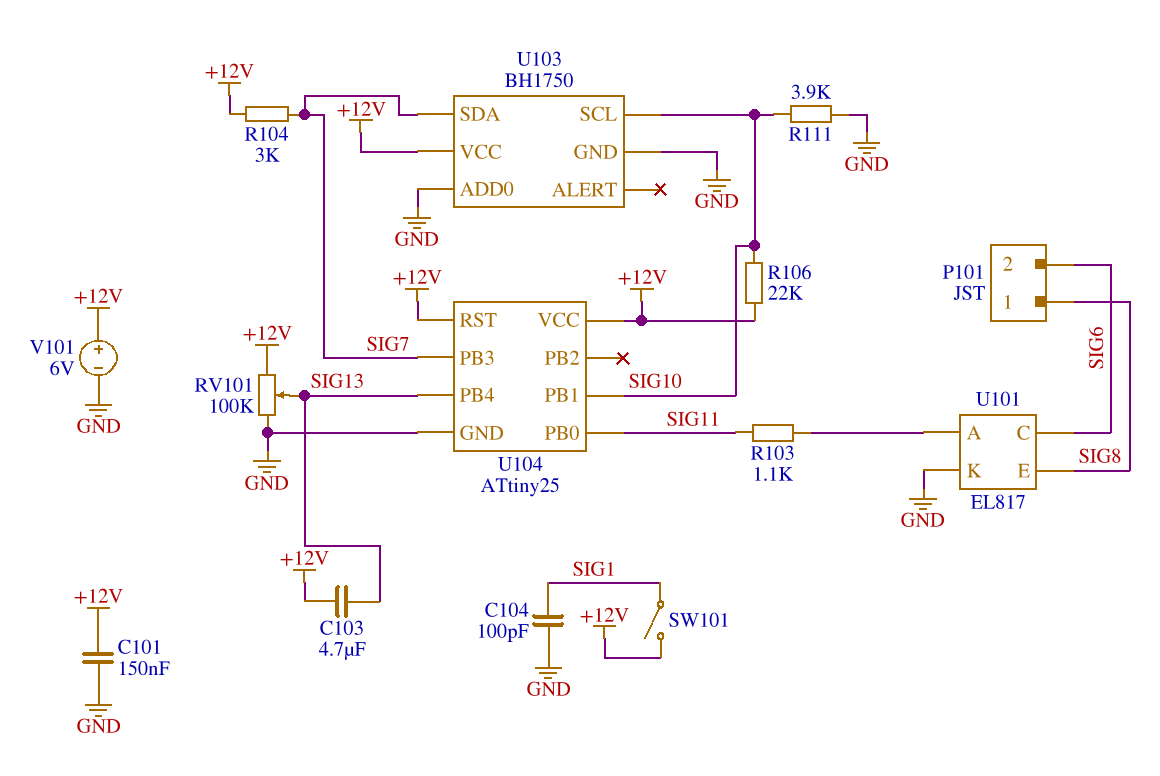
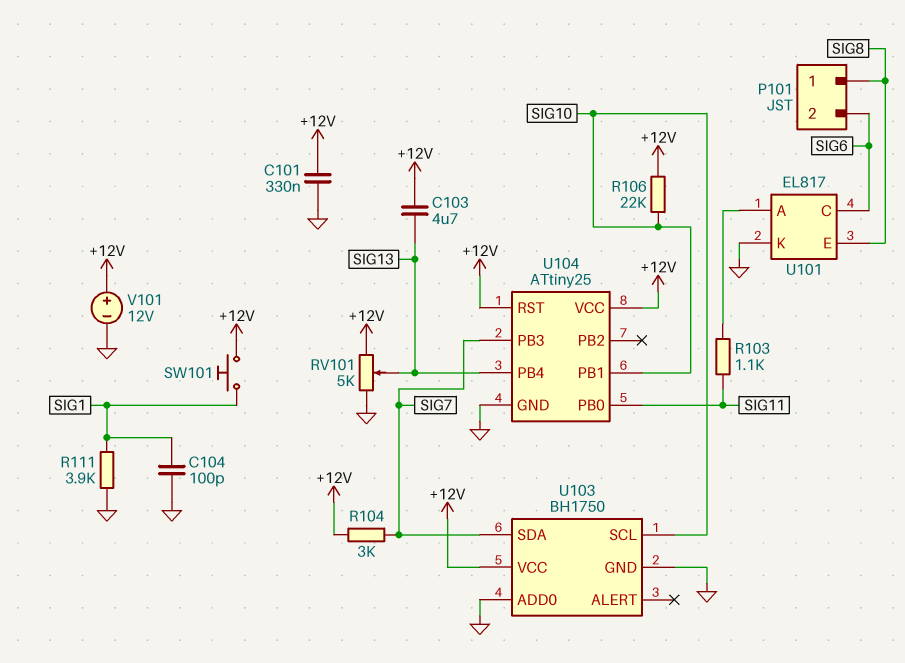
C101: 150nF (+12V, GND) -> 330nF (+12V, GND)
R111: 3.9k (GND, SIG10) -> 3.9k (GND, SIG1)
RV101: 100k (+12V, GND, wiper SIG13) -> 5k (+12V, GND, wiper SIG13)
SW101: switch (+12V, SIG1) -> button (+12V, SIG1)
V101: 6V (plus +12V, minus GND) -> 12V (plus +12V, minus GND)

